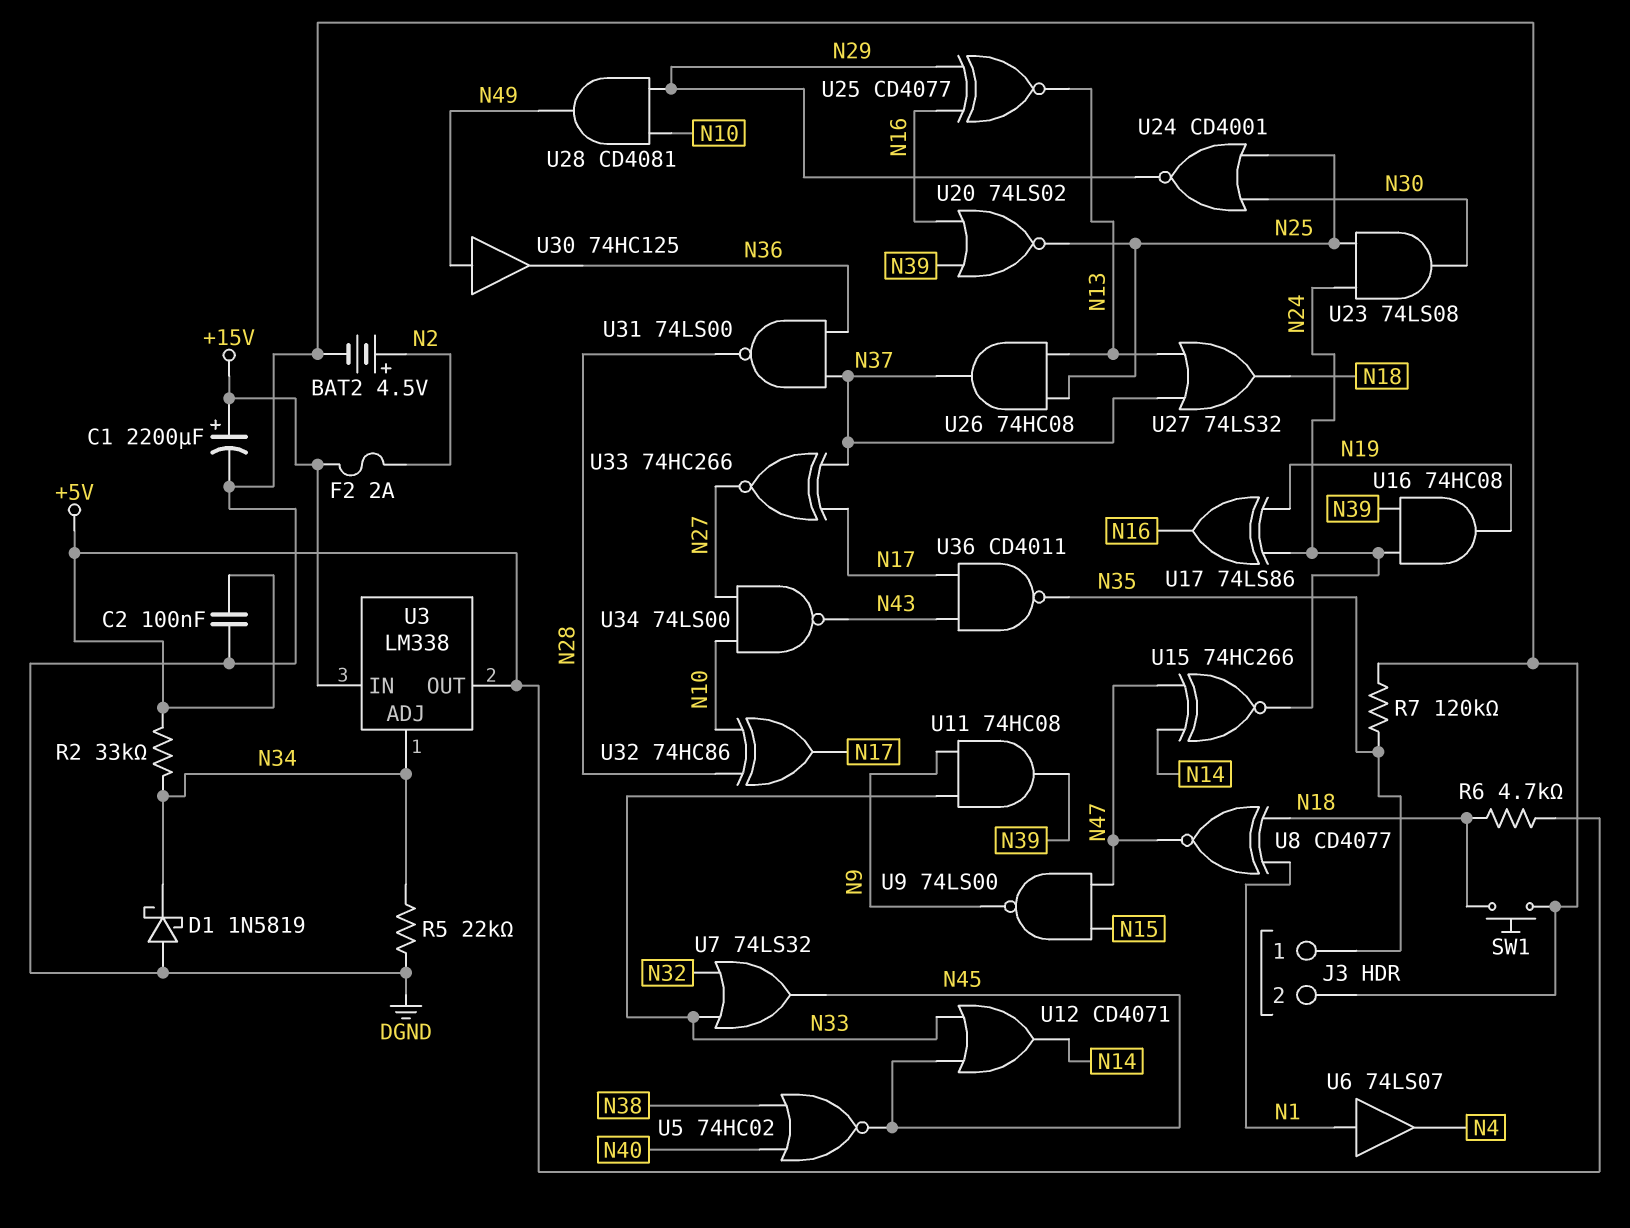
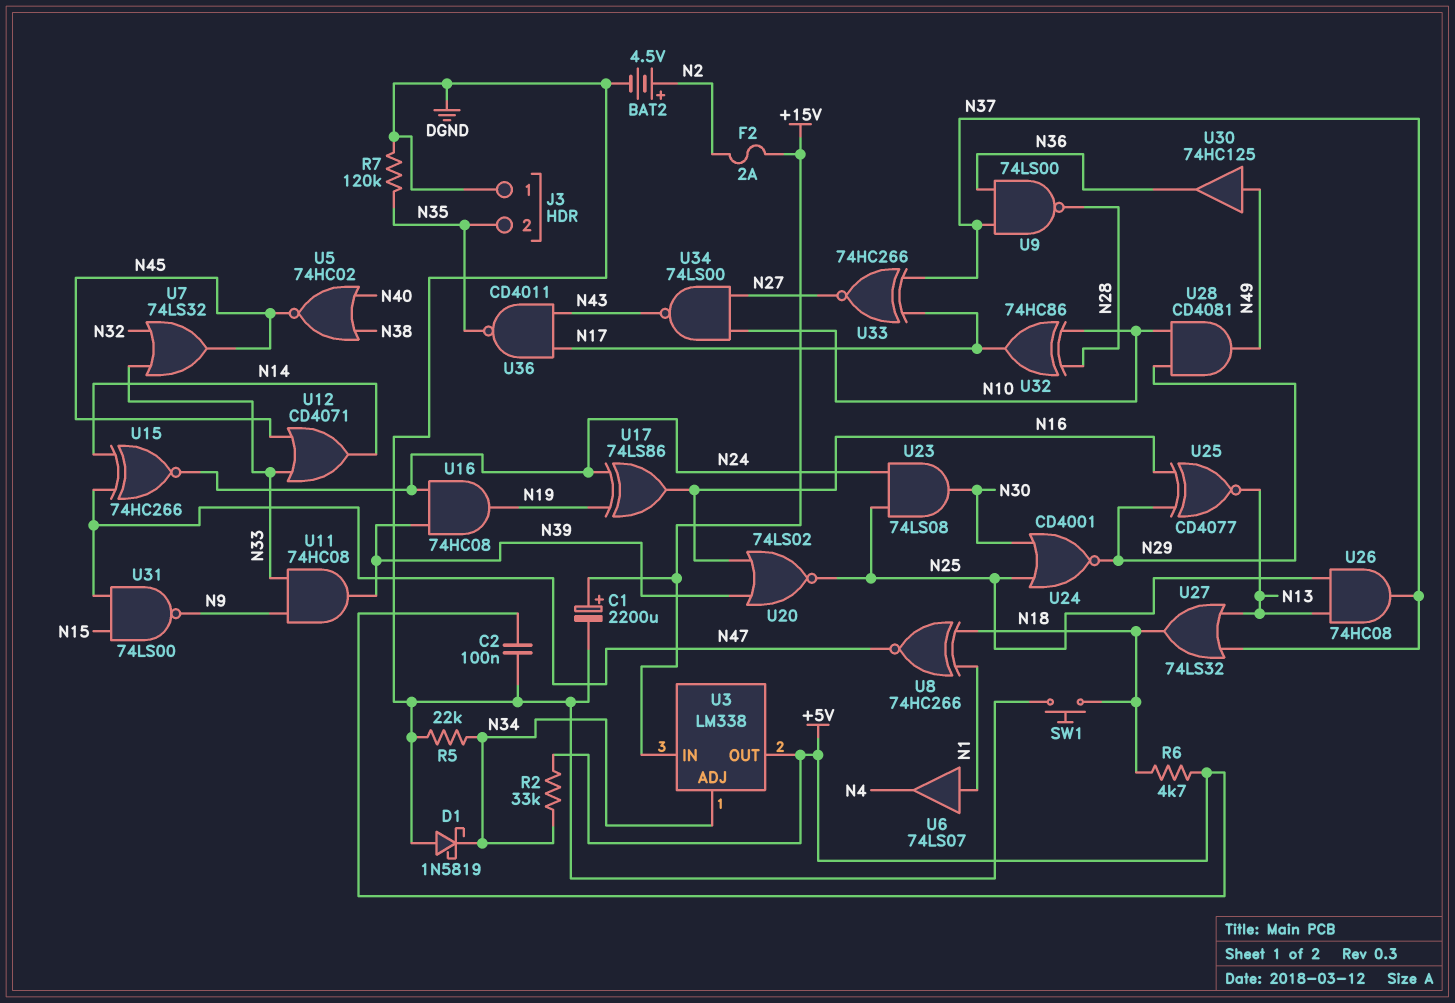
J3 pin 1: N35 -> DGND
J3 pin 2: DGND -> N35
U8: XNOR CD4077 (in N1, in N18, out N47) -> XNOR 74HC266 (in N1, in N18, out N47)
U9: NAND 74LS00 (in N15, in N47, out N9) -> NAND 74LS00 (in N36, in N37, out N28)
U31: NAND 74LS00 (in N36, in N37, out N28) -> NAND 74LS00 (in N15, in N47, out N9)

